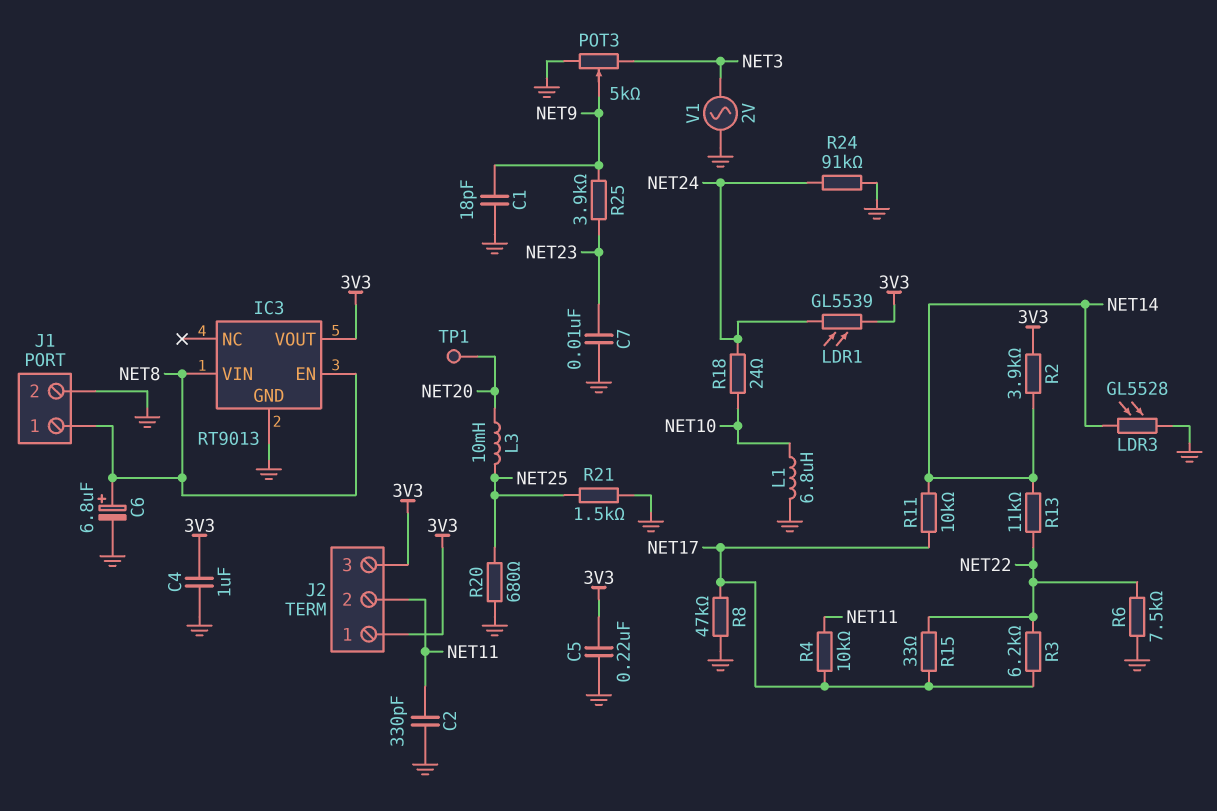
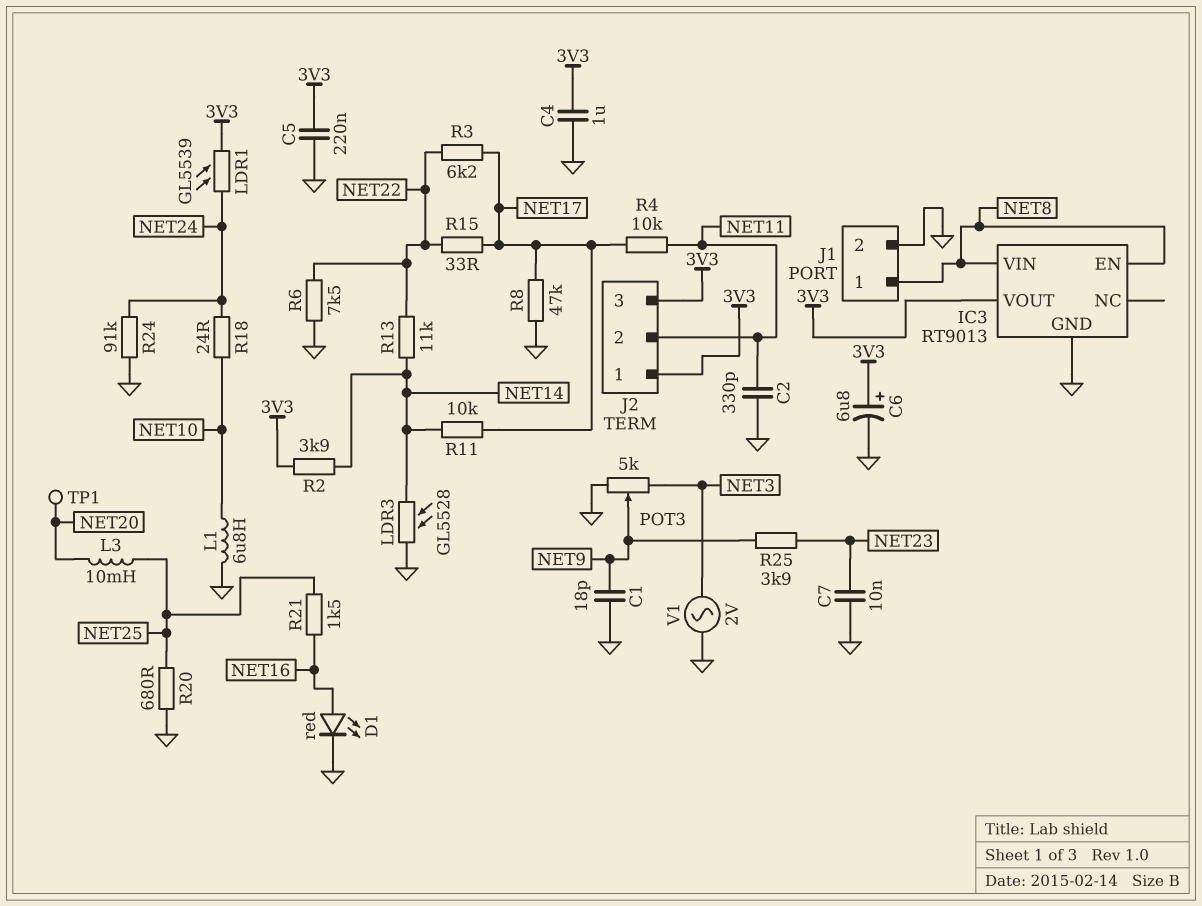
C6: 6.8uF (plus NET8, minus GND) -> 6.8uF (plus 3V3, minus GND)
D1: none -> LED red (A NET16, K GND)
R21: 1.5k (GND, NET25) -> 1.5k (NET16, NET25)

